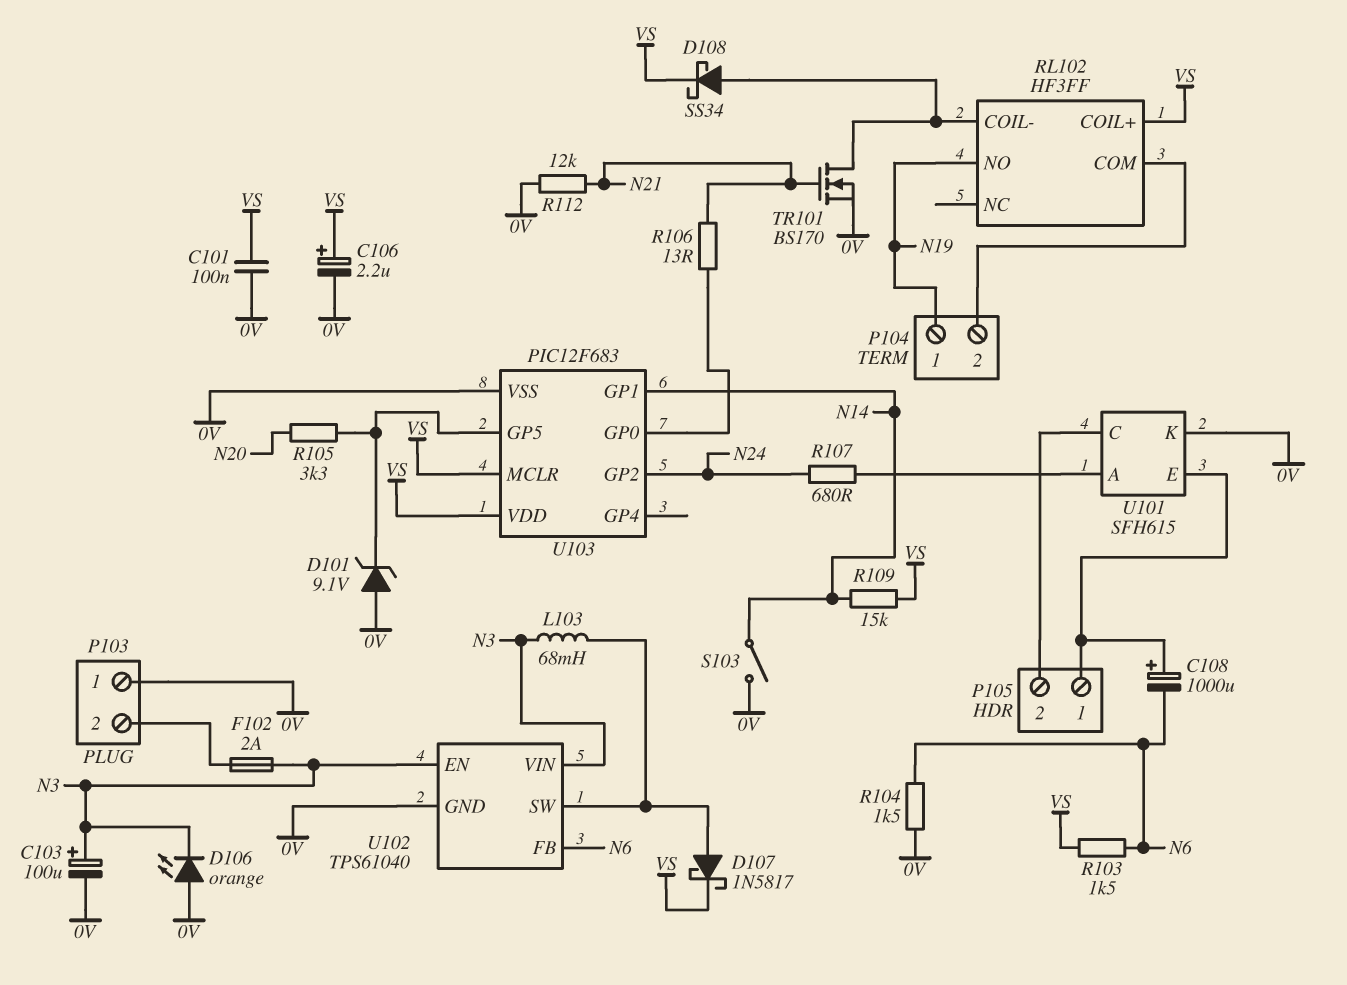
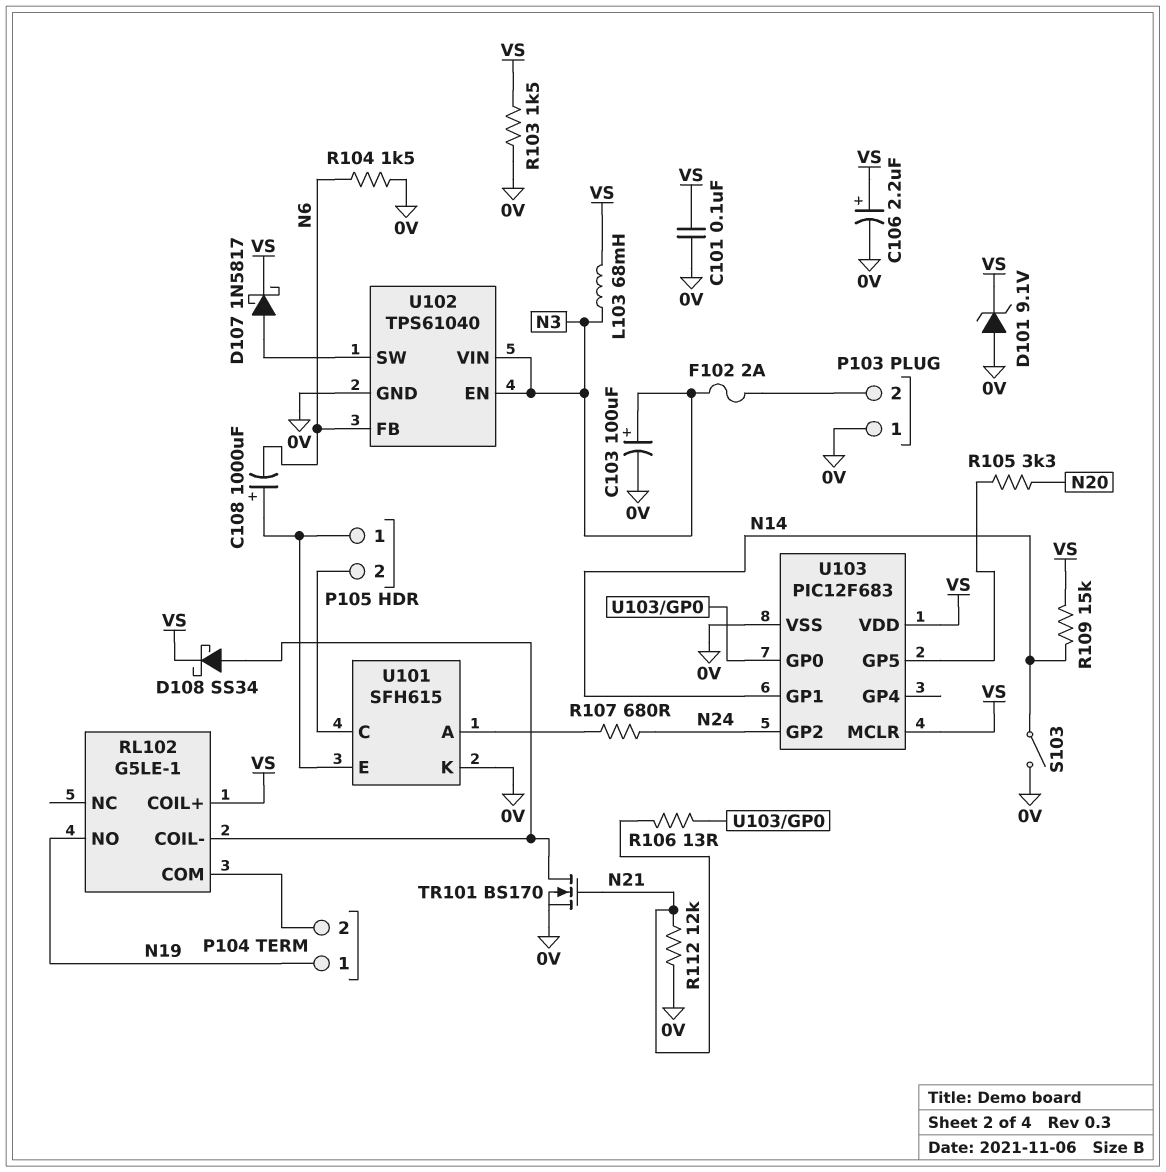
D101: zener 9.1V (A 0V, K U103/GP5) -> zener 9.1V (A 0V, K VS)
D106: LED orange (A 0V, K N3) -> none
L103: 68mH (N3, U102/SW) -> 68mH (N3, VS)
R103: 1.5k (N6, VS) -> 1.5k (0V, VS)
RL102: HF3FF -> G5LE-1

